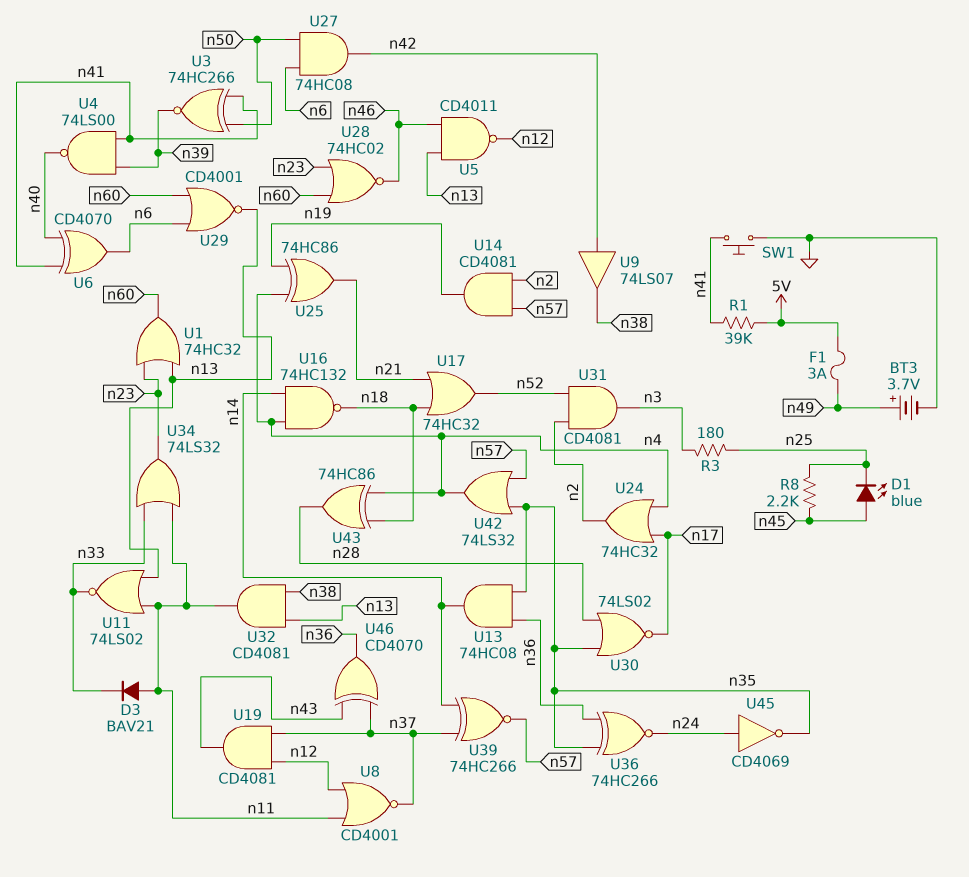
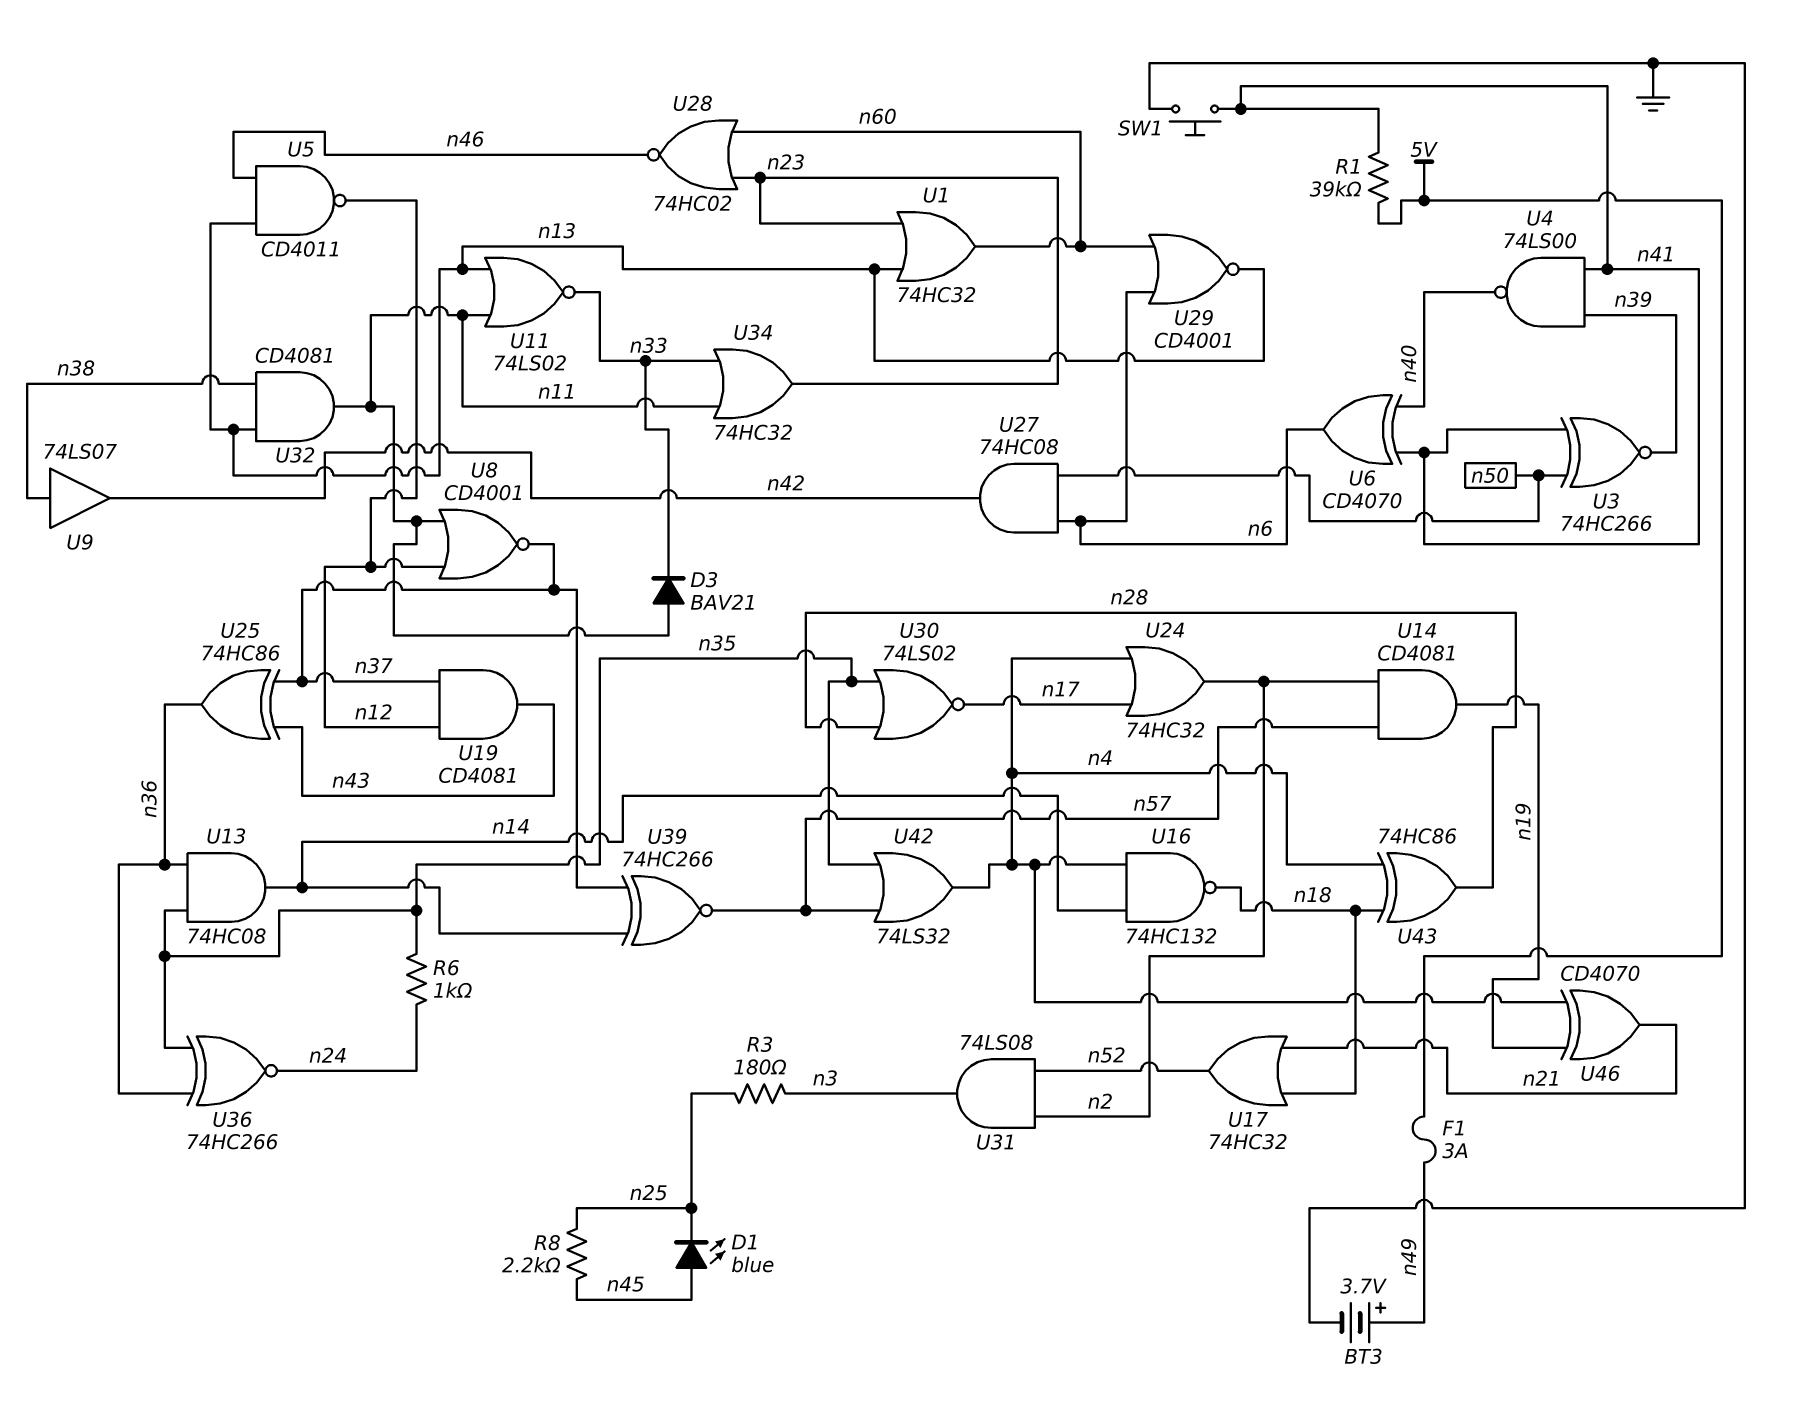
R6: none -> 1k (n24, n35)
U9: buffer 74LS07 (in n42, out n38) -> buffer 74LS07 (in n38, out n42)
U25: XOR 74HC86 (in n4, in n19, out n21) -> XOR 74HC86 (in n37, in n43, out n36)
U31: AND CD4081 (in n2, in n52, out n3) -> AND 74LS08 (in n2, in n52, out n3)
U34: OR 74LS32 (in n11, in n33, out n23) -> OR 74HC32 (in n11, in n33, out n23)
U45: NOT CD4069 (in n24, out n35) -> none
U46: XOR CD4070 (in n37, in n43, out n36) -> XOR CD4070 (in n4, in n19, out n21)

